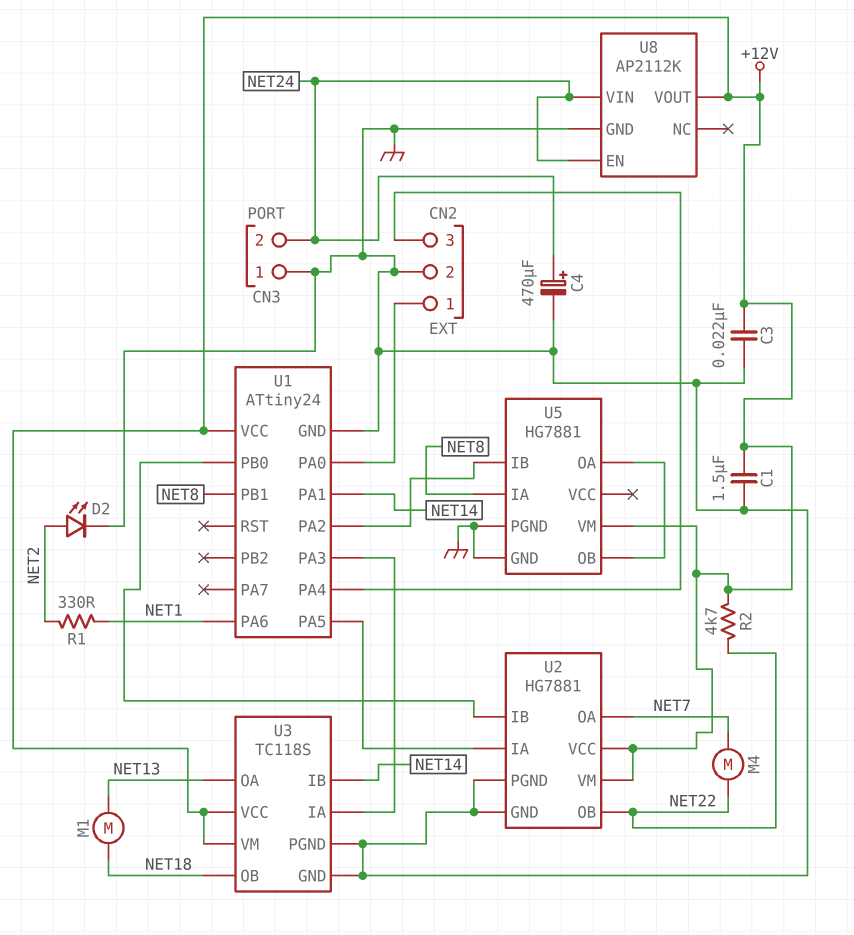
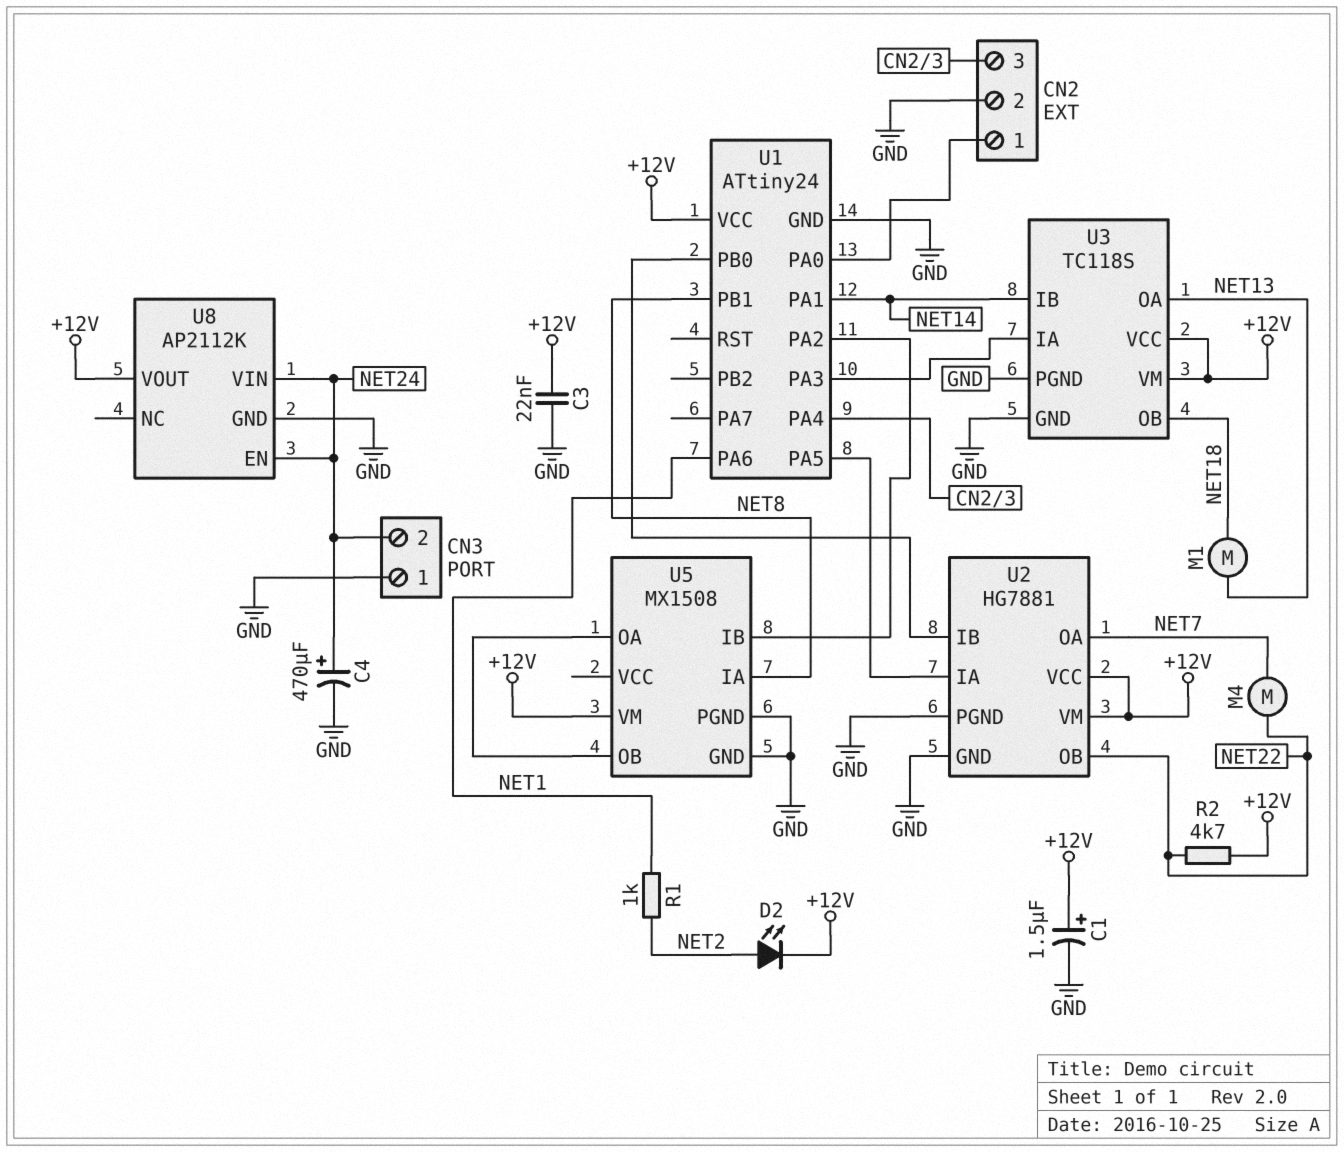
C1: 1.5uF (+12V, GND) -> 1.5uF (plus +12V, minus GND)
D2: LED (A NET2, K GND) -> LED (A NET2, K +12V)
R1: 330 (NET1, NET2) -> 1k (NET1, NET2)
U5: HG7881 -> MX1508

